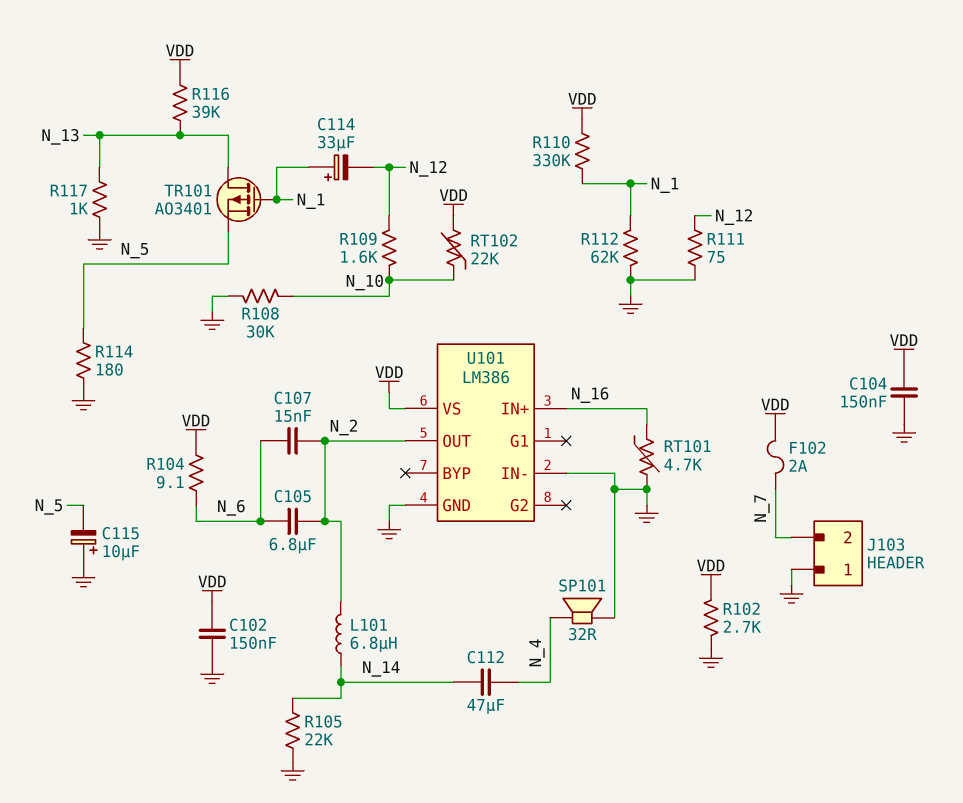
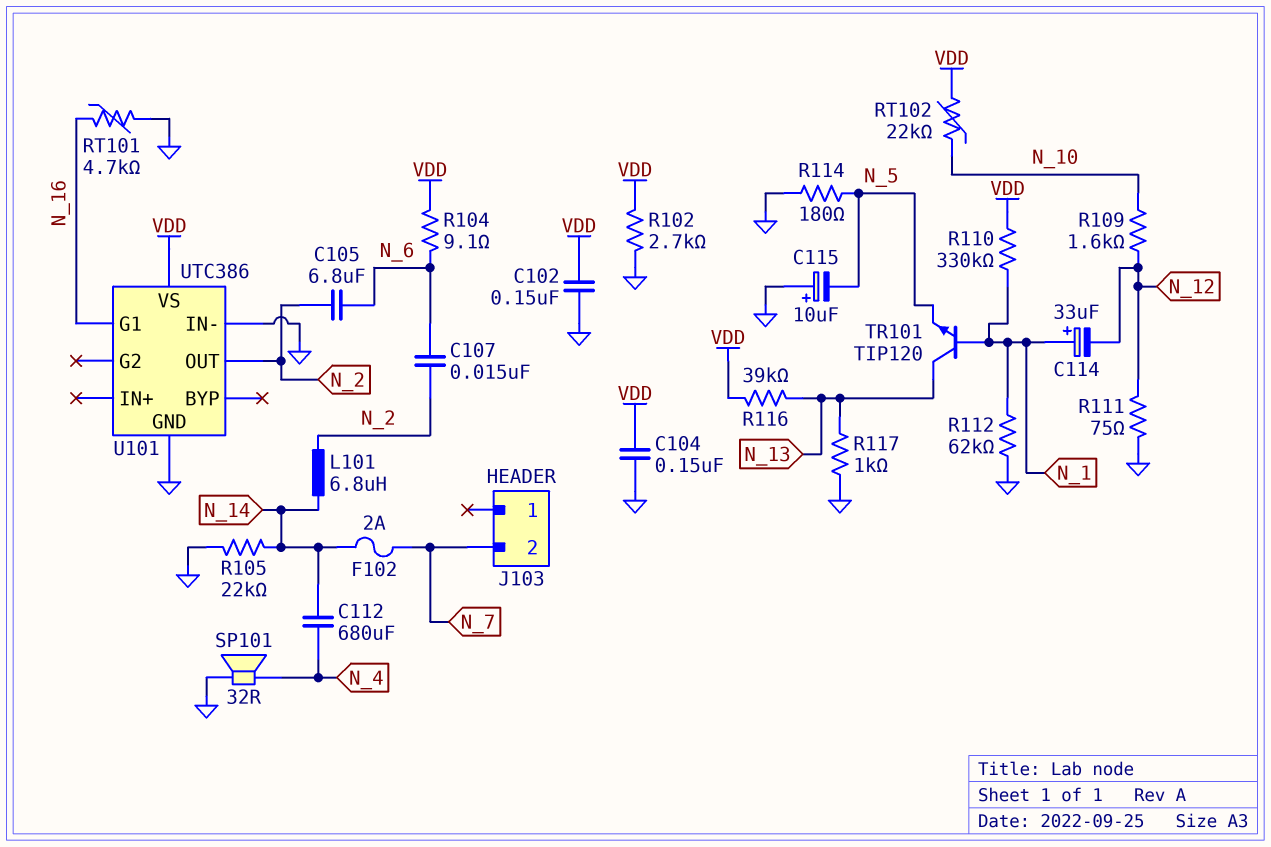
C112: 47uF (N_4, N_14) -> 680uF (N_4, N_14)
F102: 2A (N_7, VDD) -> 2A (N_7, N_14)
J103 pin 1: GND -> none
R108: 30k (GND, N_10) -> none
TR101: PMOS AO3401 (G N_1, D N_13, S N_5) -> NPN TIP120 (B N_1, C N_13, E N_5)
U101: LM386 -> UTC386
U101 pin G1: none -> N_16
U101 pin IN+: N_16 -> none

